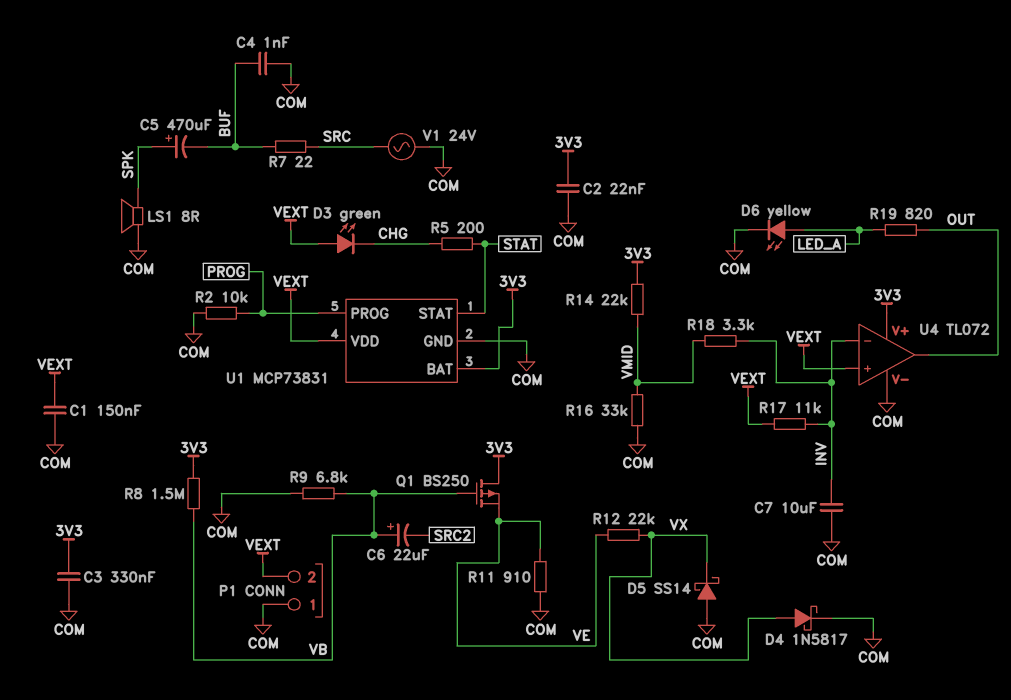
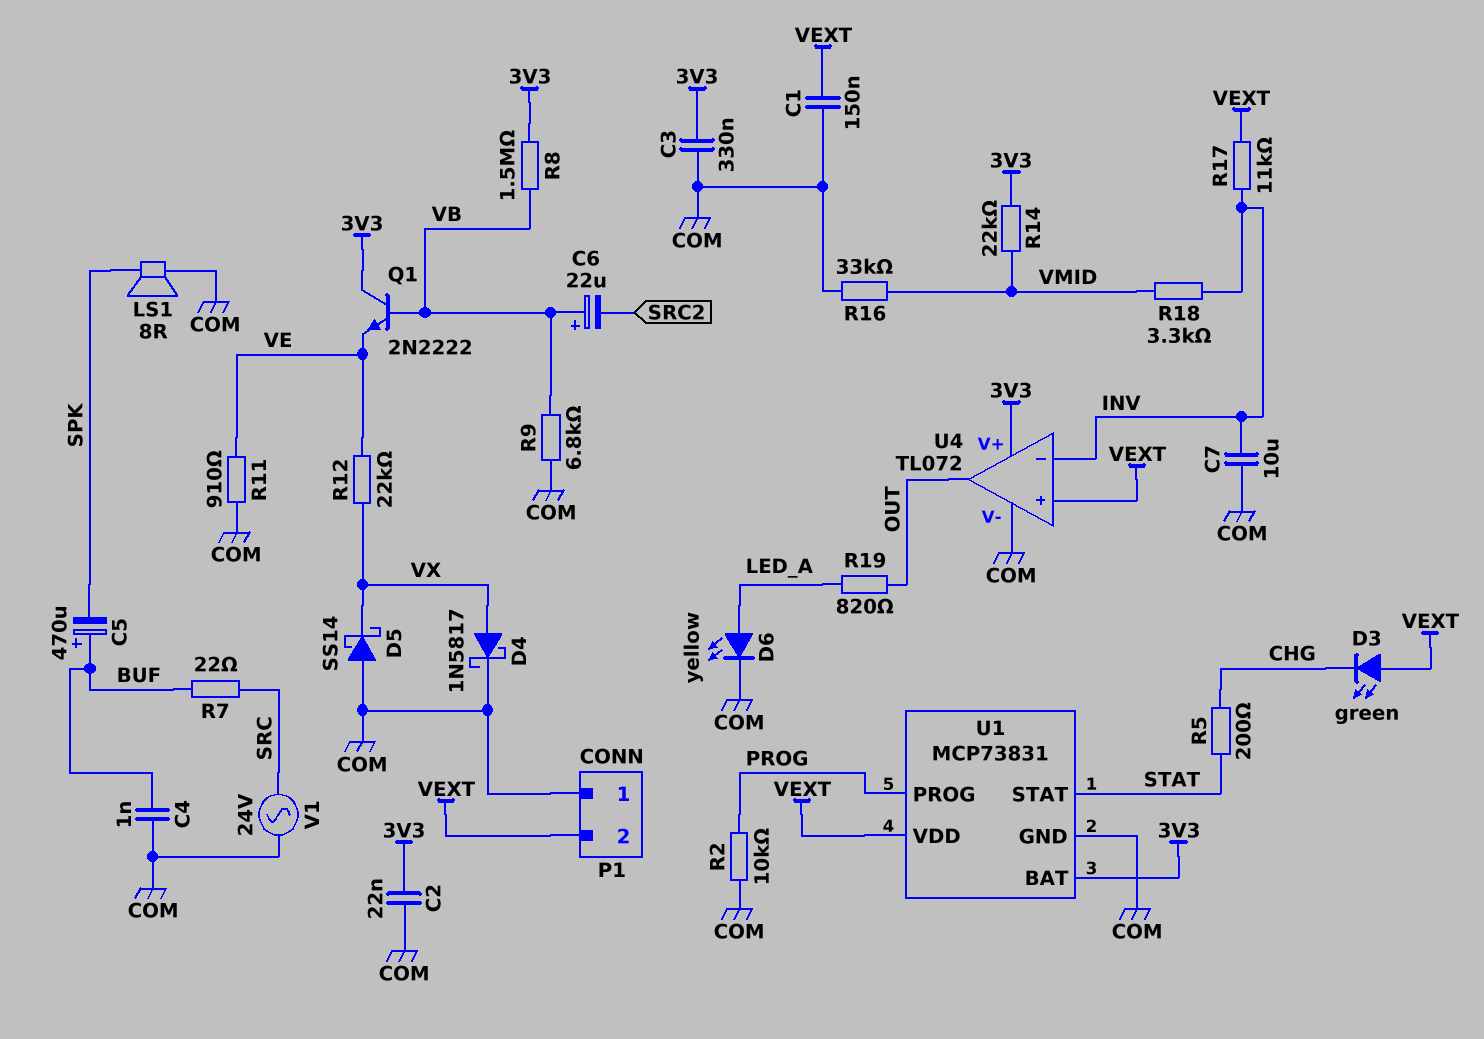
C5: 470uF (plus SPK, minus BUF) -> 470uF (plus BUF, minus SPK)
Q1: PMOS BS250 (G VB, D 3V3, S VE) -> NPN 2N2222 (B VB, C 3V3, E VE)

